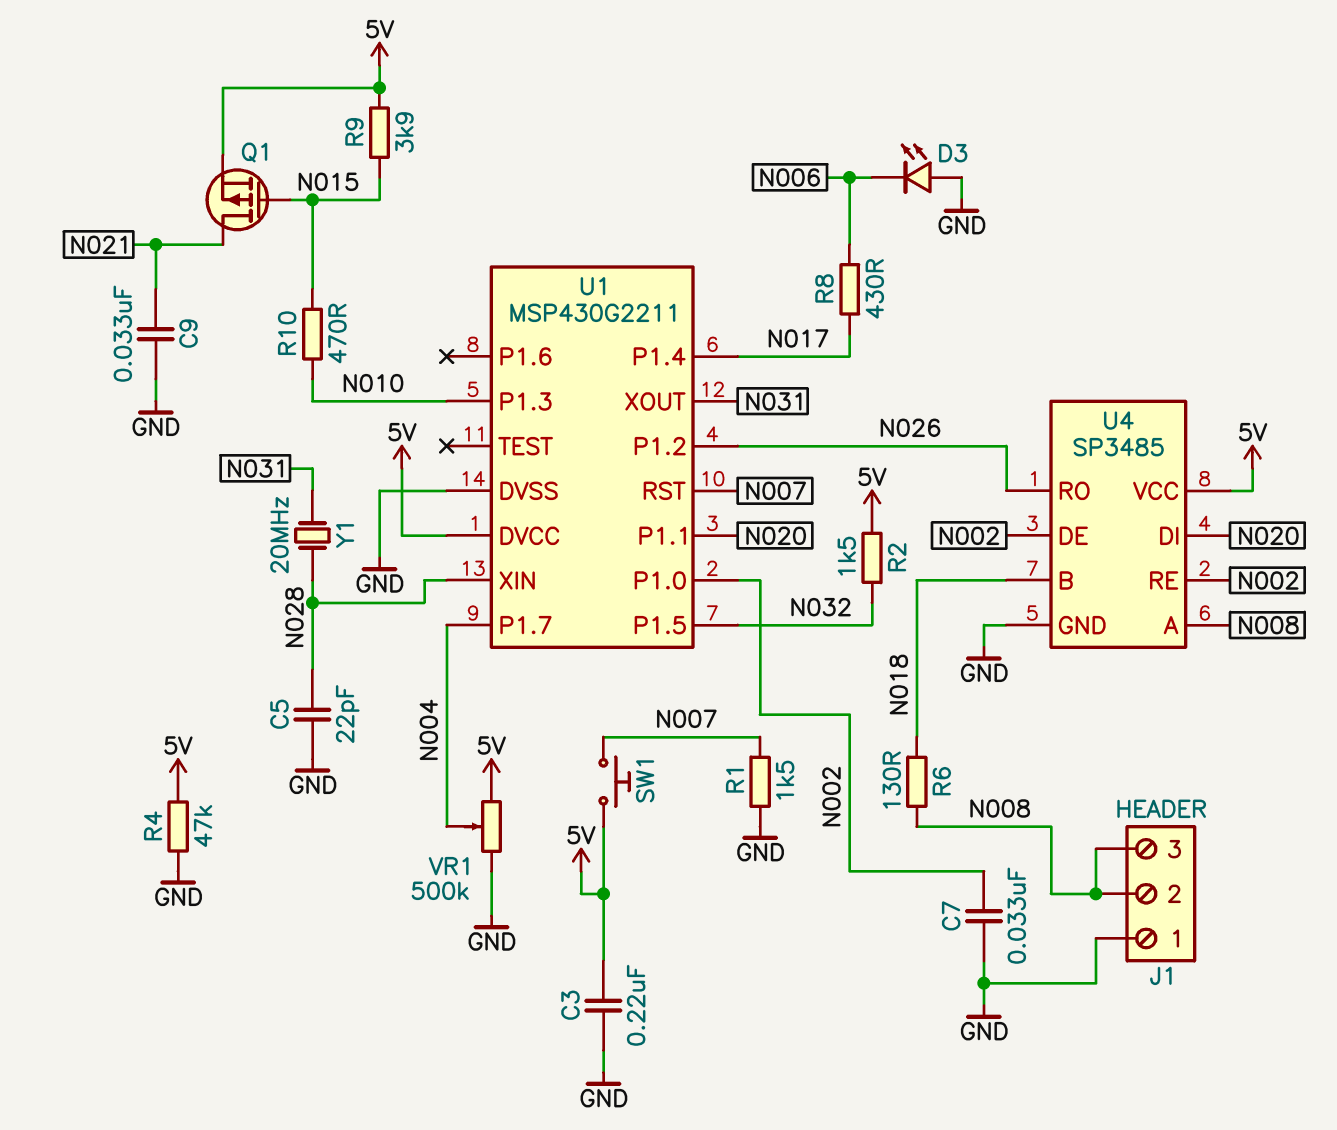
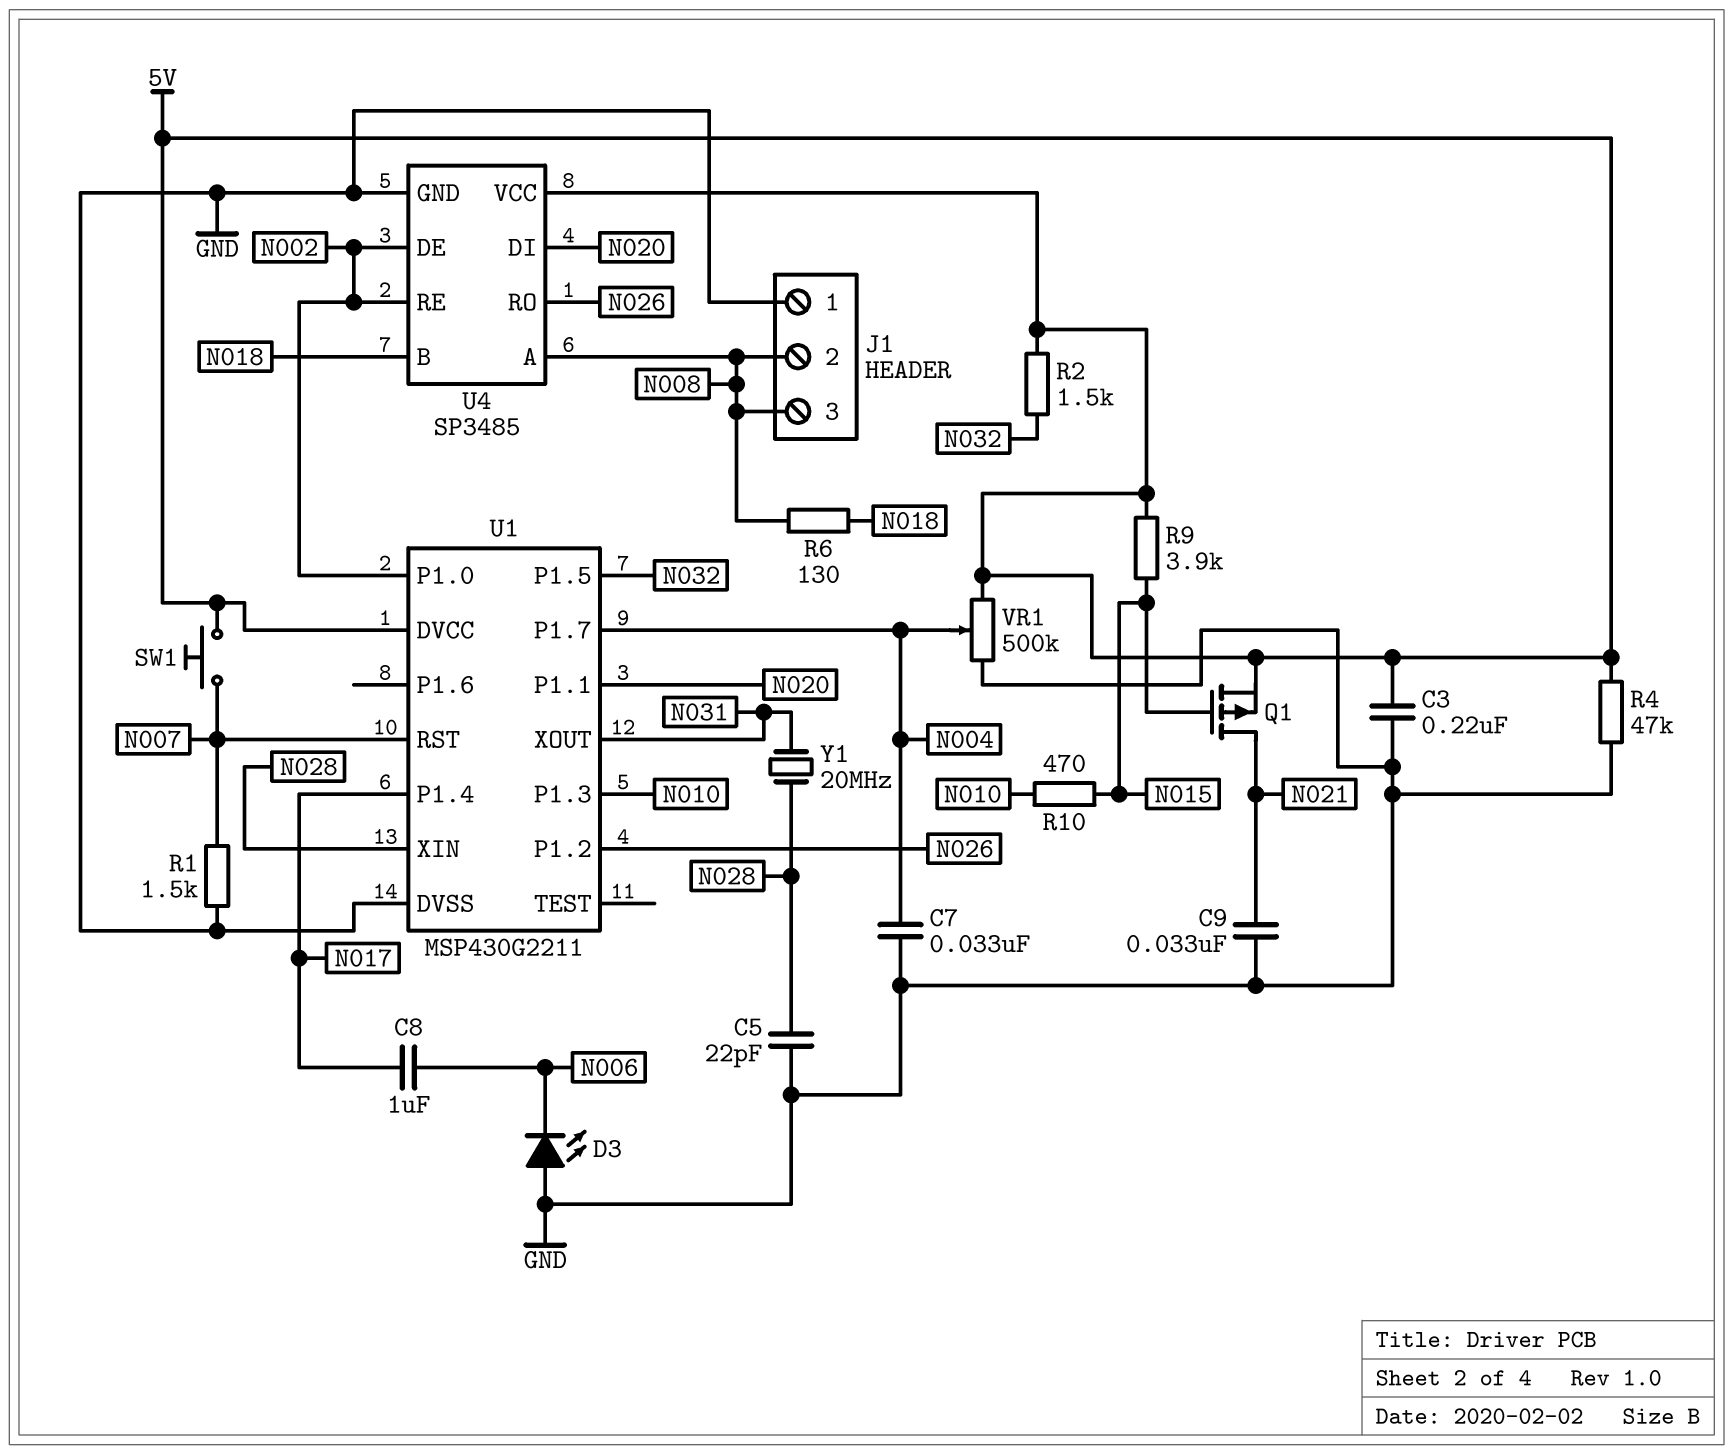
C7: 33nF (GND, N002) -> 33nF (GND, N004)
C8: none -> 1uF (N006, N017)
R8: 430 (N006, N017) -> none

